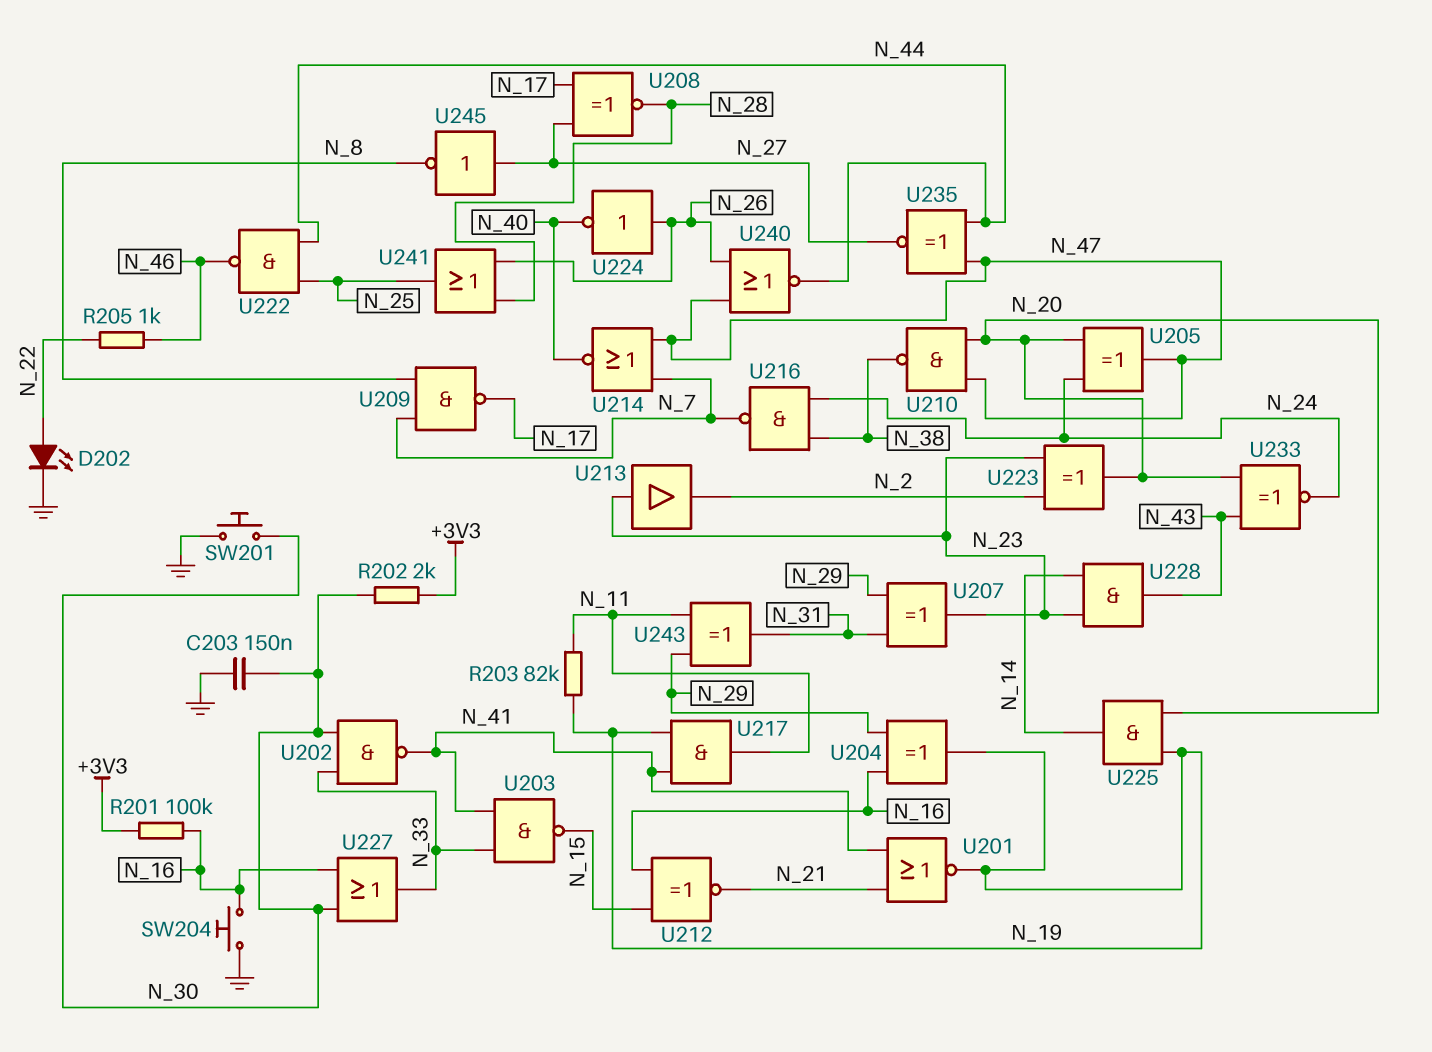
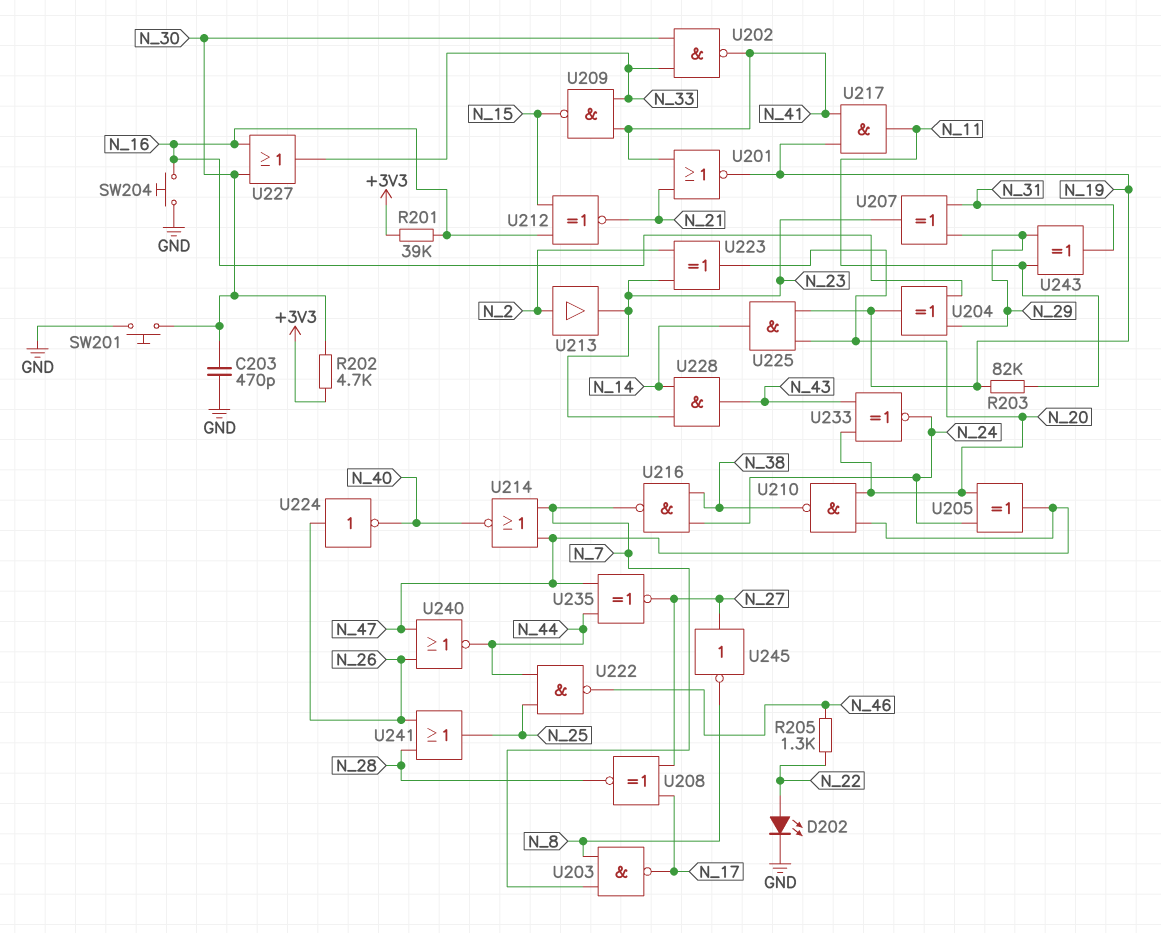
C203: 150nF (GND, N_30) -> 470pF (GND, N_30)
R201: 100k (+3V3, N_16) -> 39k (+3V3, N_16)
R202: 2k (+3V3, N_30) -> 4.7k (+3V3, N_30)
R205: 1k (N_22, N_46) -> 1.3k (N_22, N_46)
U203: NAND (in N_33, in N_41, out N_15) -> NAND (in N_7, in N_8, out N_17)
U209: NAND (in N_7, in N_8, out N_17) -> NAND (in N_33, in N_41, out N_15)
U213: buffer (in N_23, out N_2) -> buffer (in N_2, out N_23)

